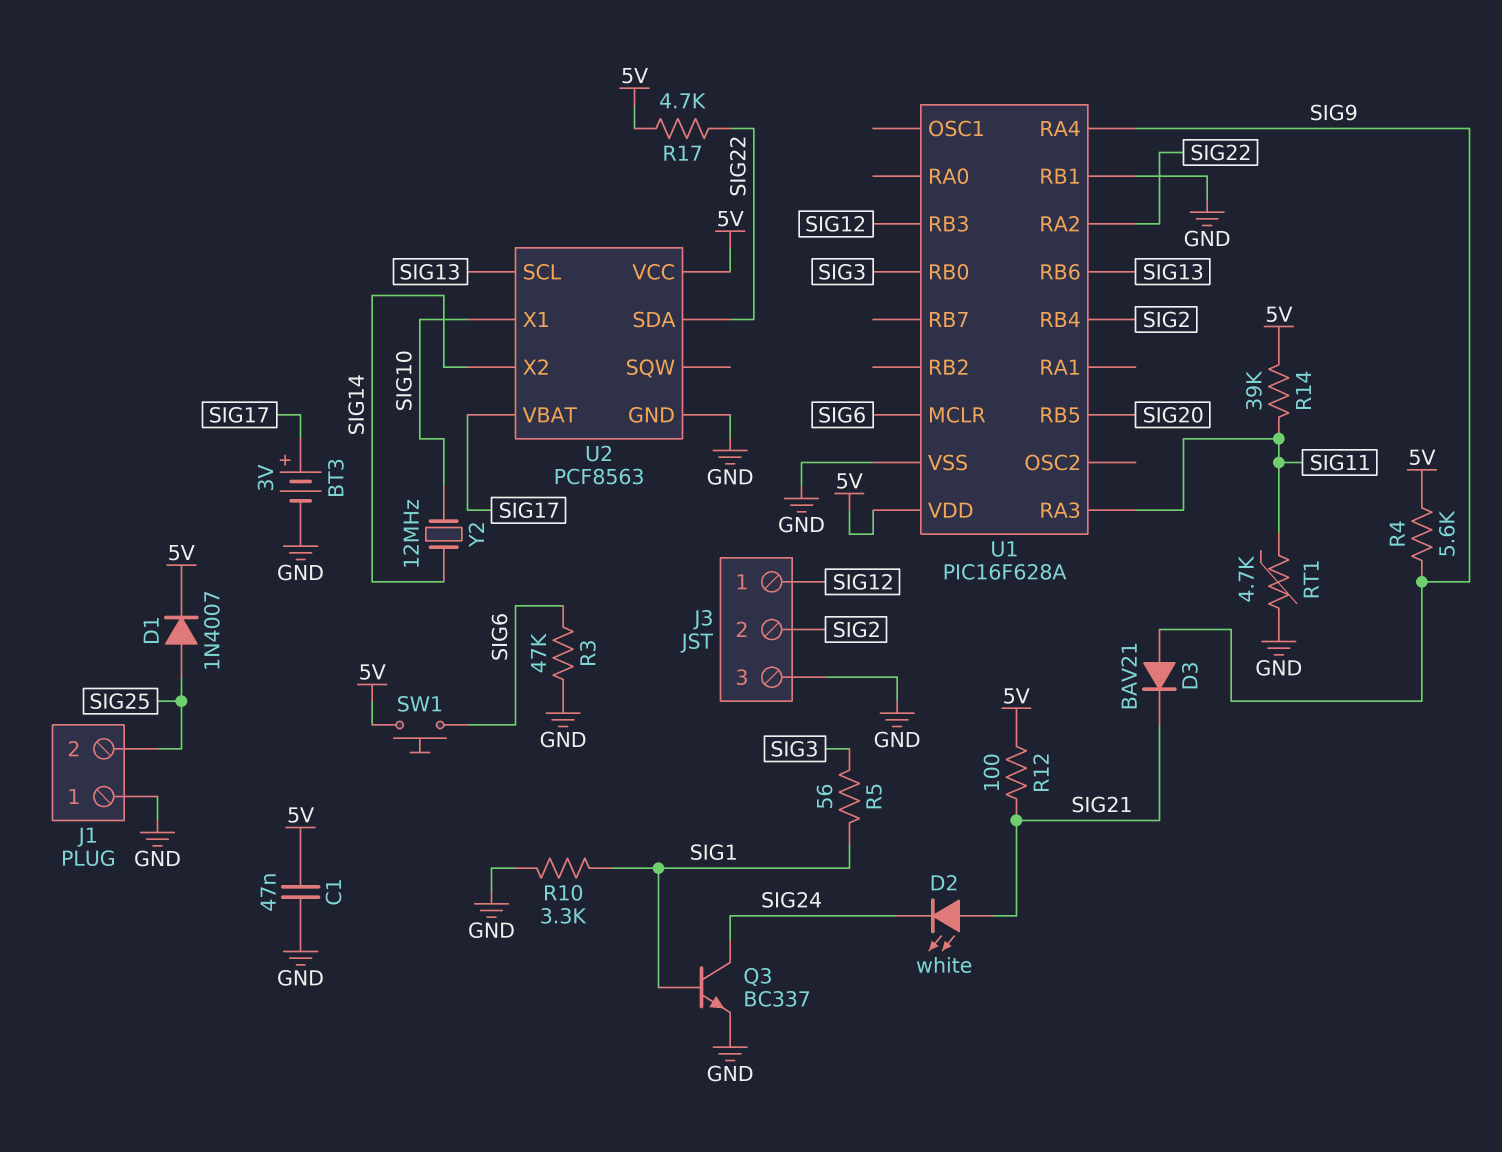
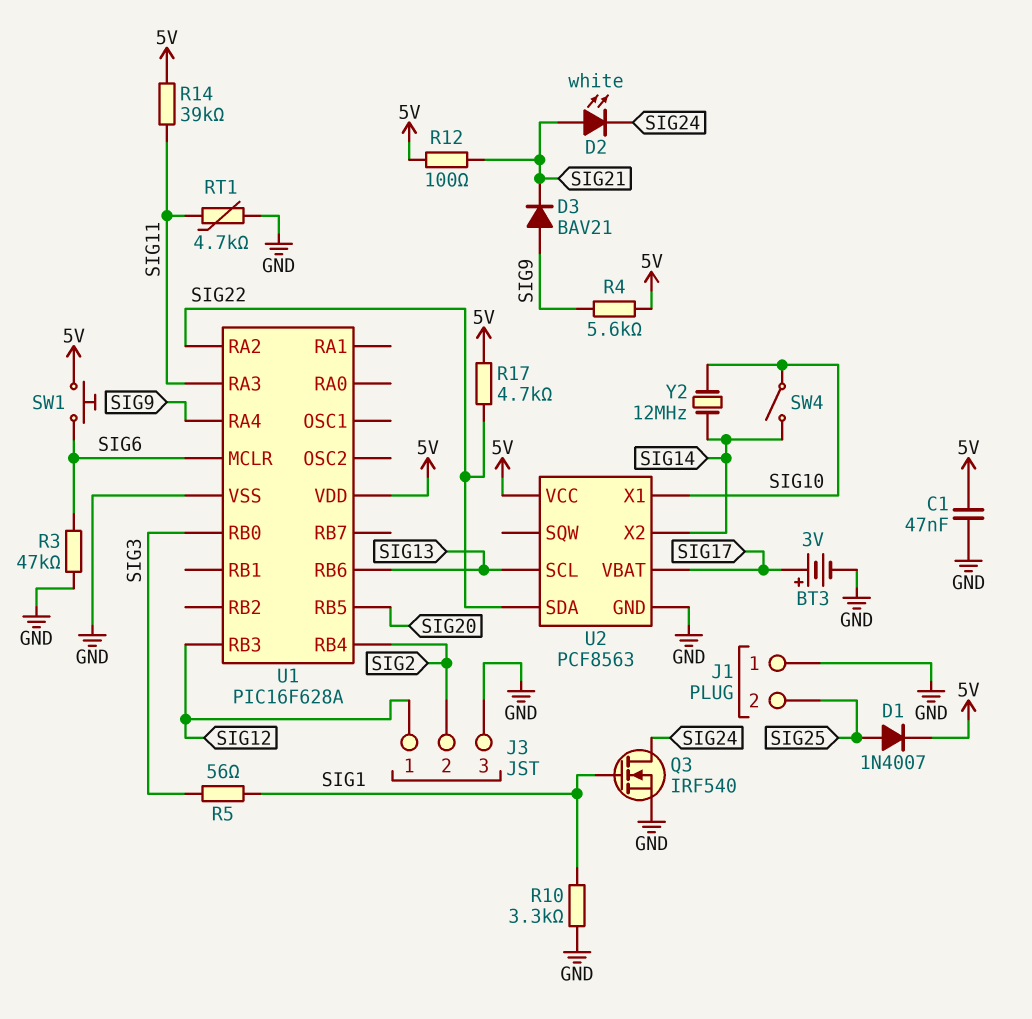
Q3: NPN BC337 (B SIG1, C SIG24, E GND) -> NMOS IRF540 (G SIG1, D SIG24, S GND)
SW4: none -> switch (SIG10, SIG14)
U1 pin RB1: GND -> none

